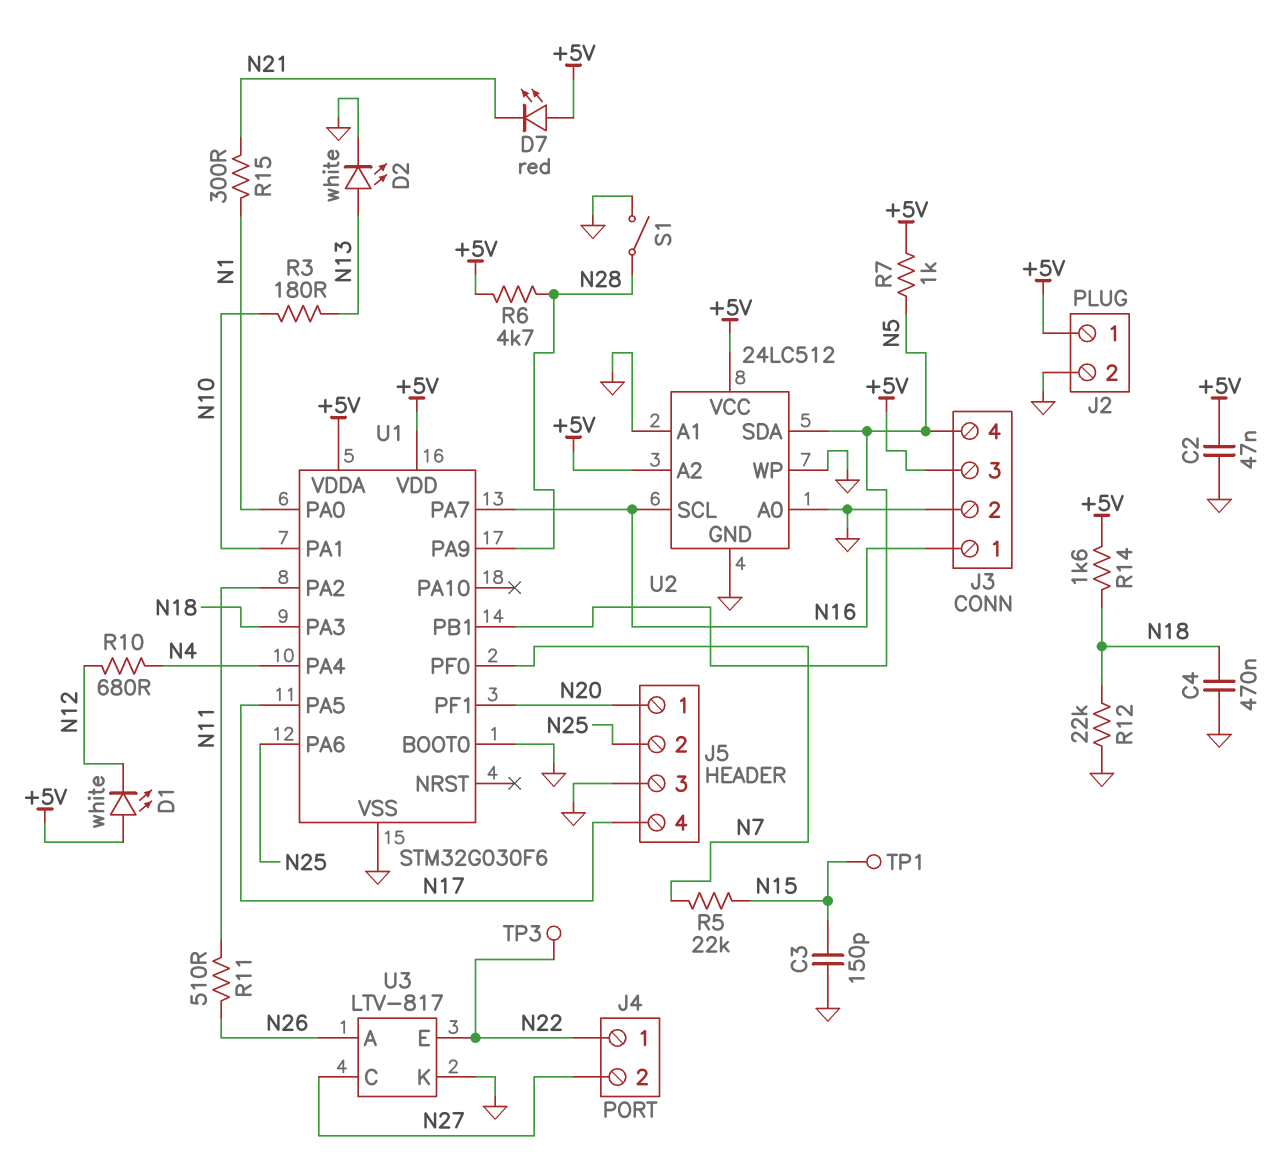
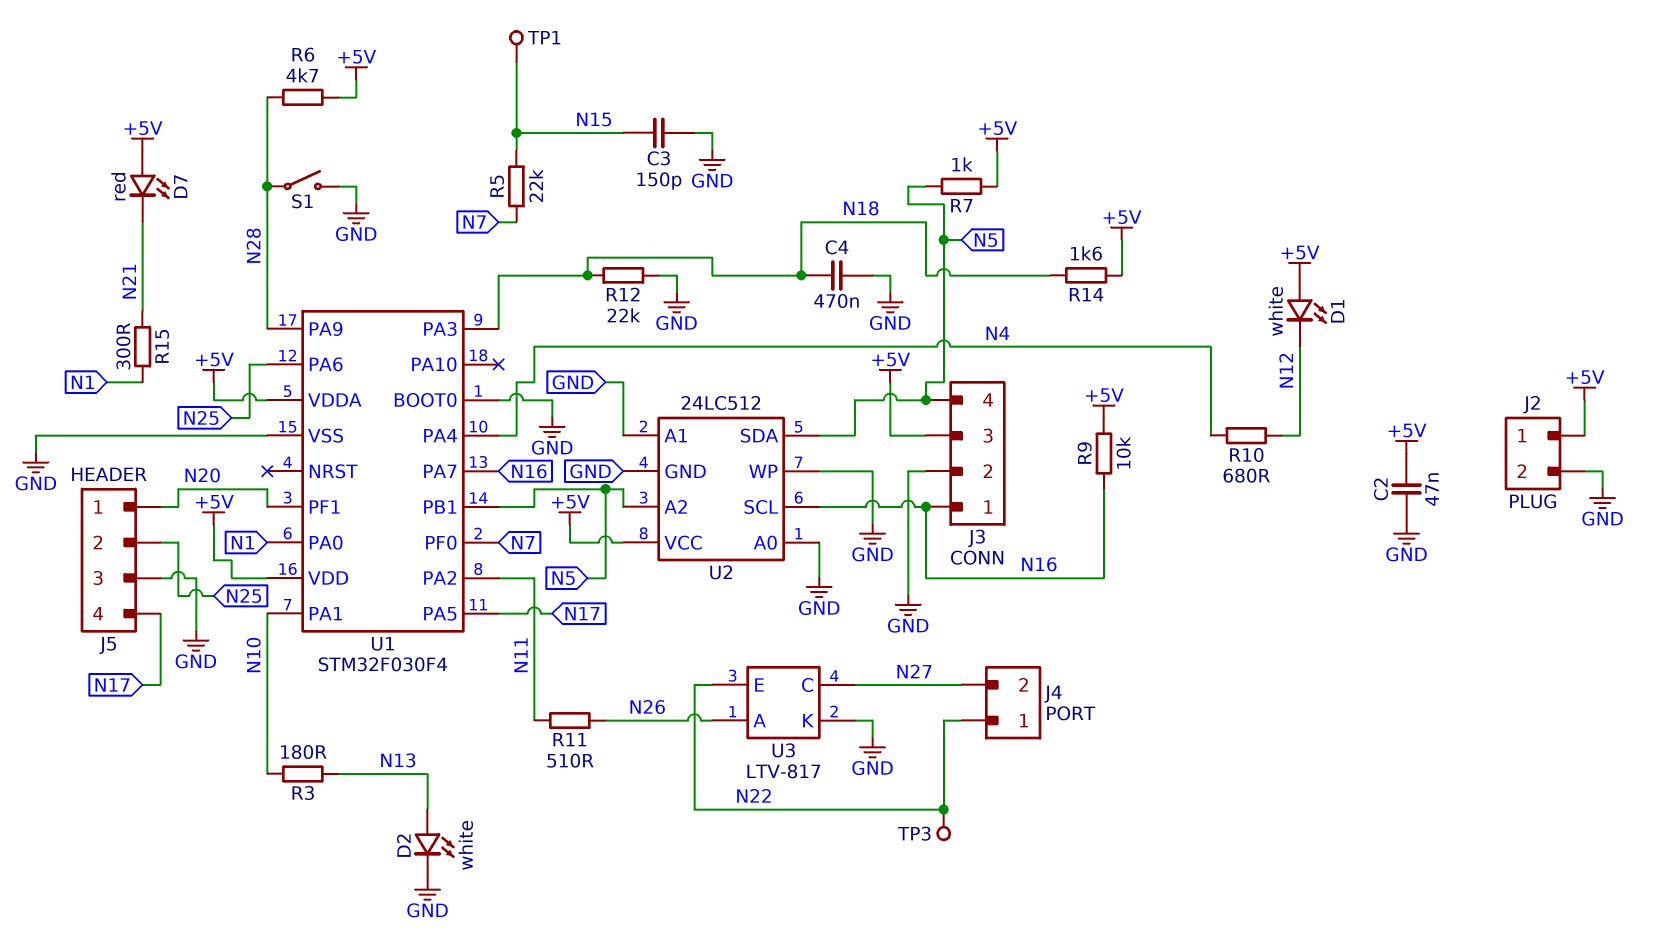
R9: none -> 10k (+5V, N16)
U1: STM32G030F6 -> STM32F030F4
U2 pin A2: +5V -> N5

